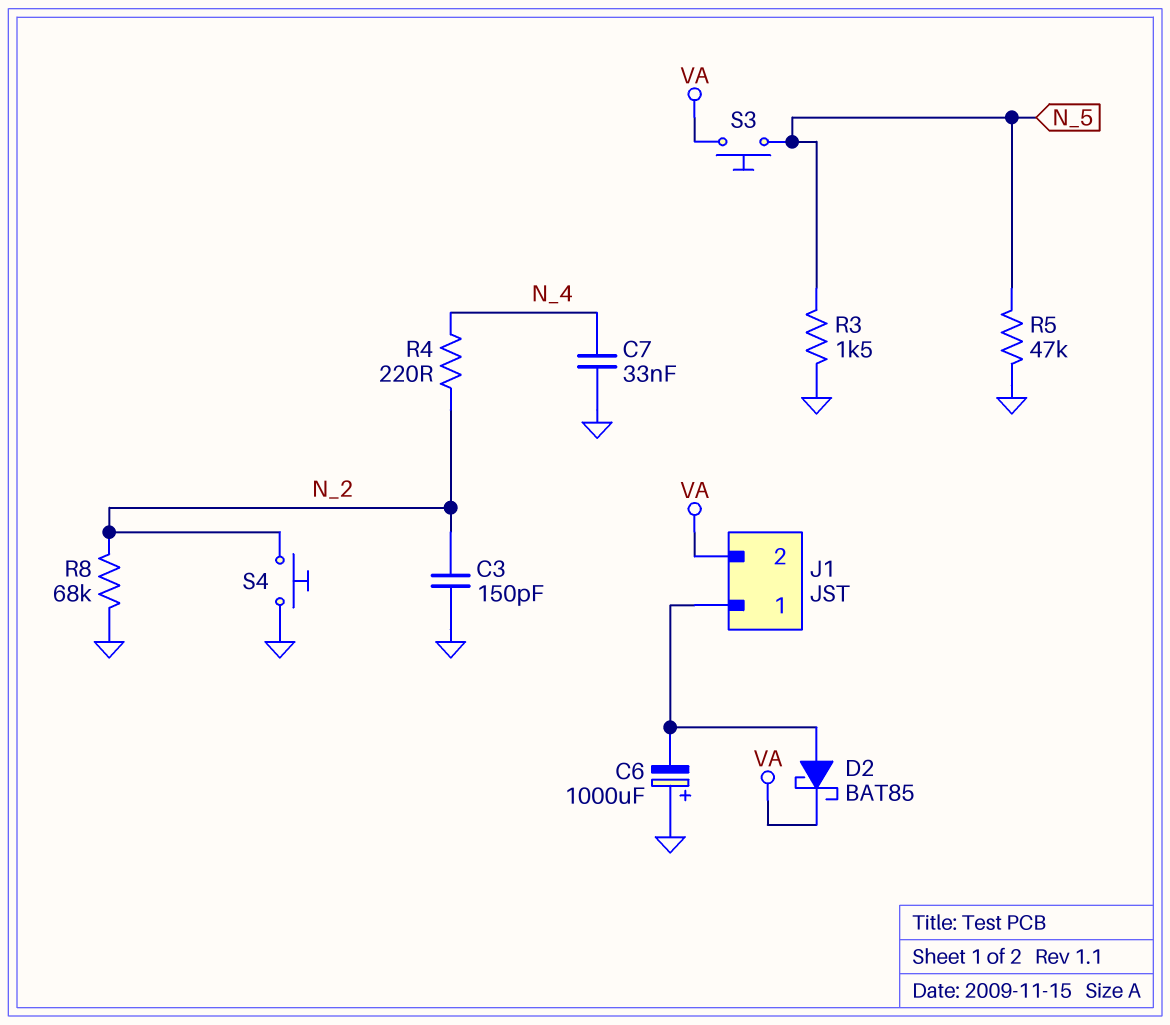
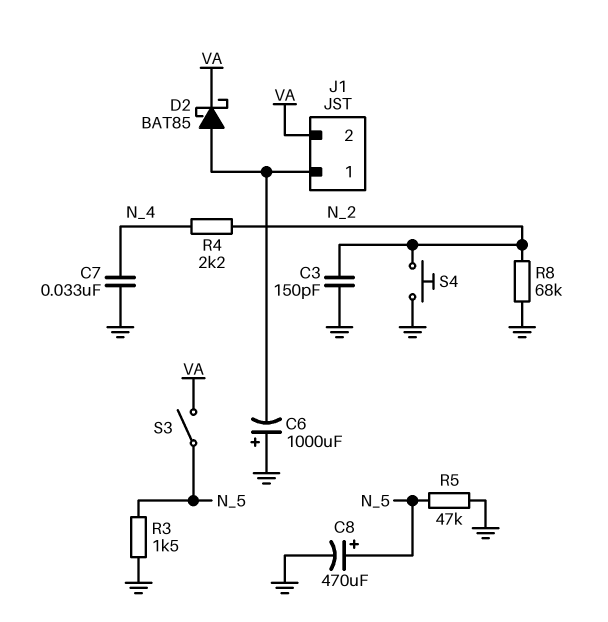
C8: none -> 470uF (plus N_5, minus GND)
R4: 220 (N_2, N_4) -> 2.2k (N_2, N_4)
S3: button (N_5, VA) -> switch (N_5, VA)

